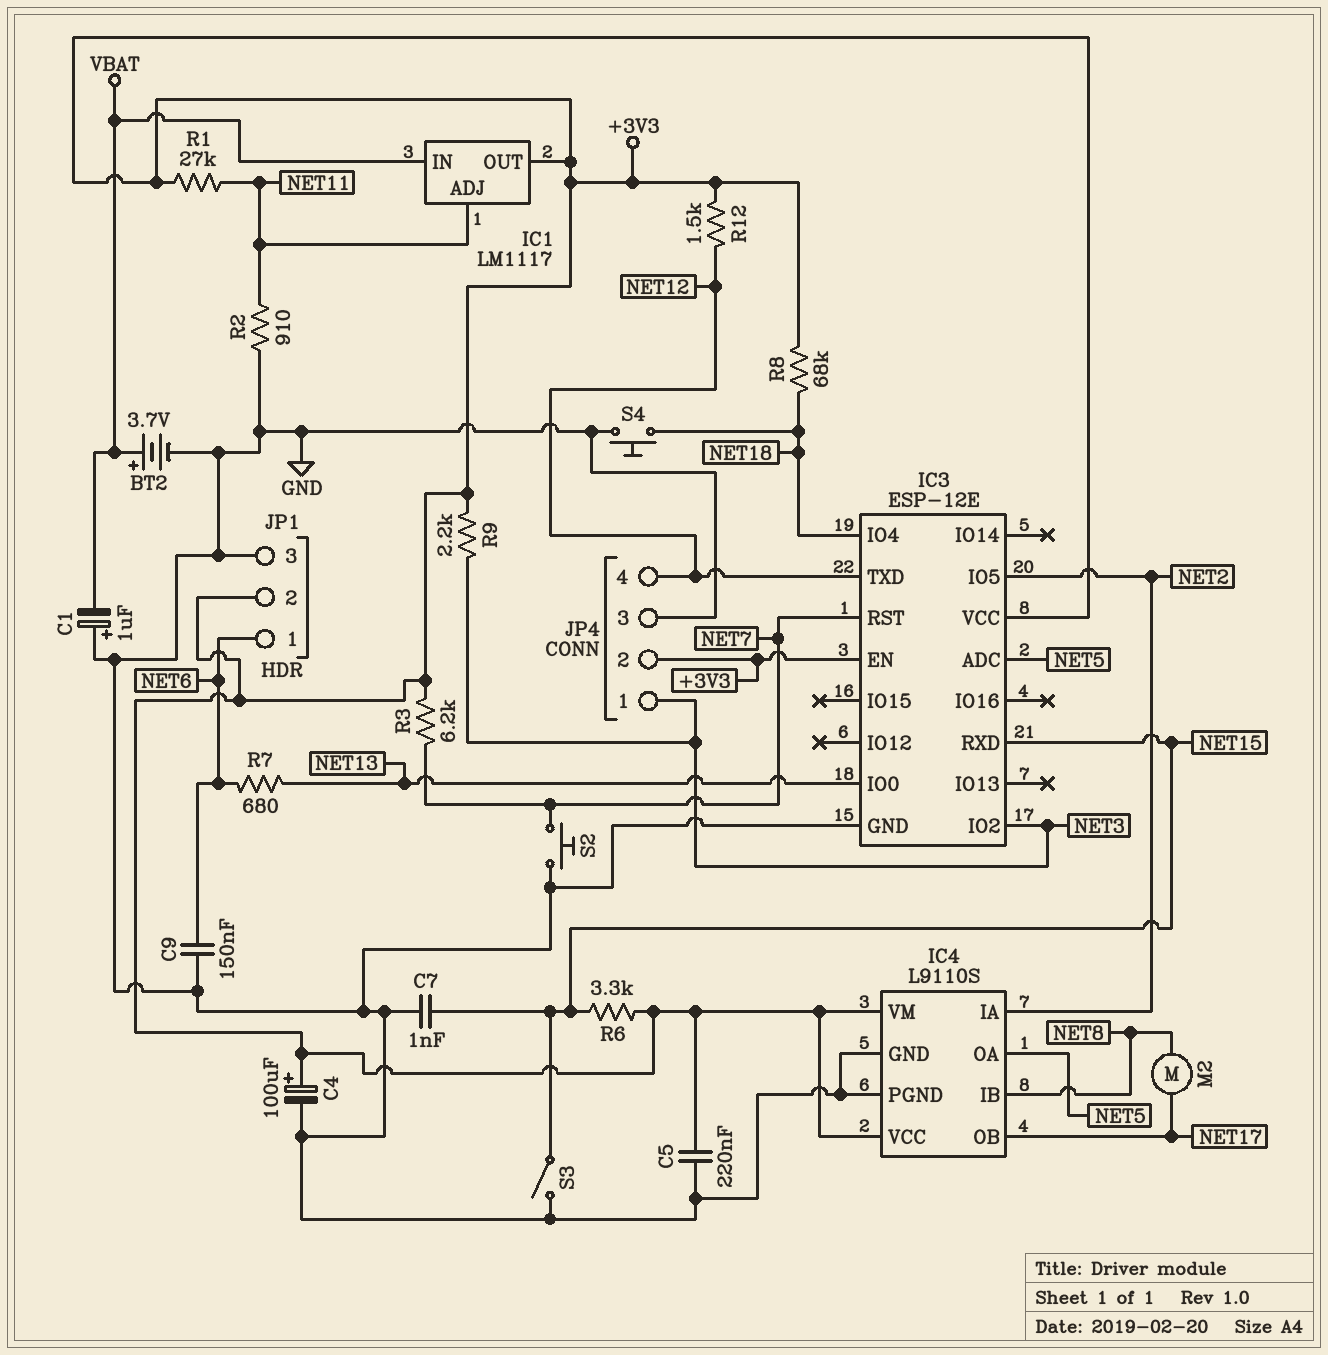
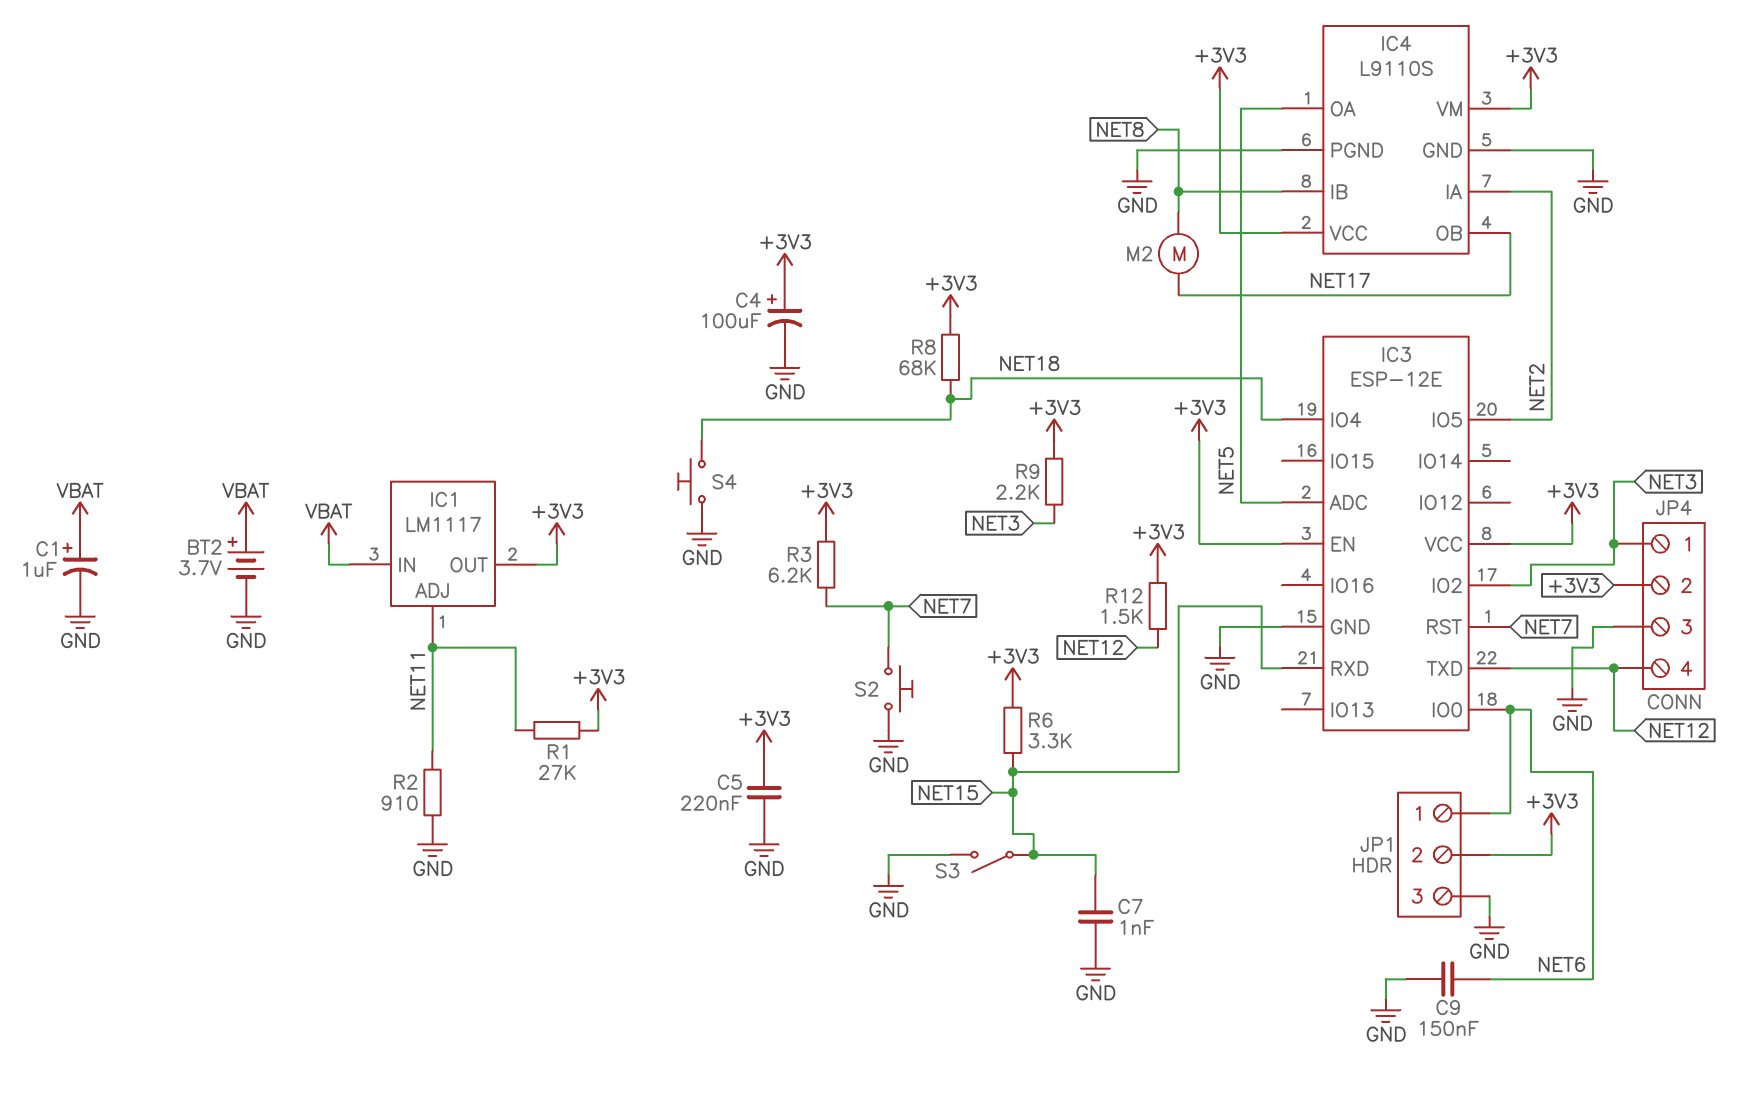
C1: 1uF (plus GND, minus VBAT) -> 1uF (plus VBAT, minus GND)
IC3 pin IO0: NET13 -> NET6
R7: 680 (NET6, NET13) -> none

